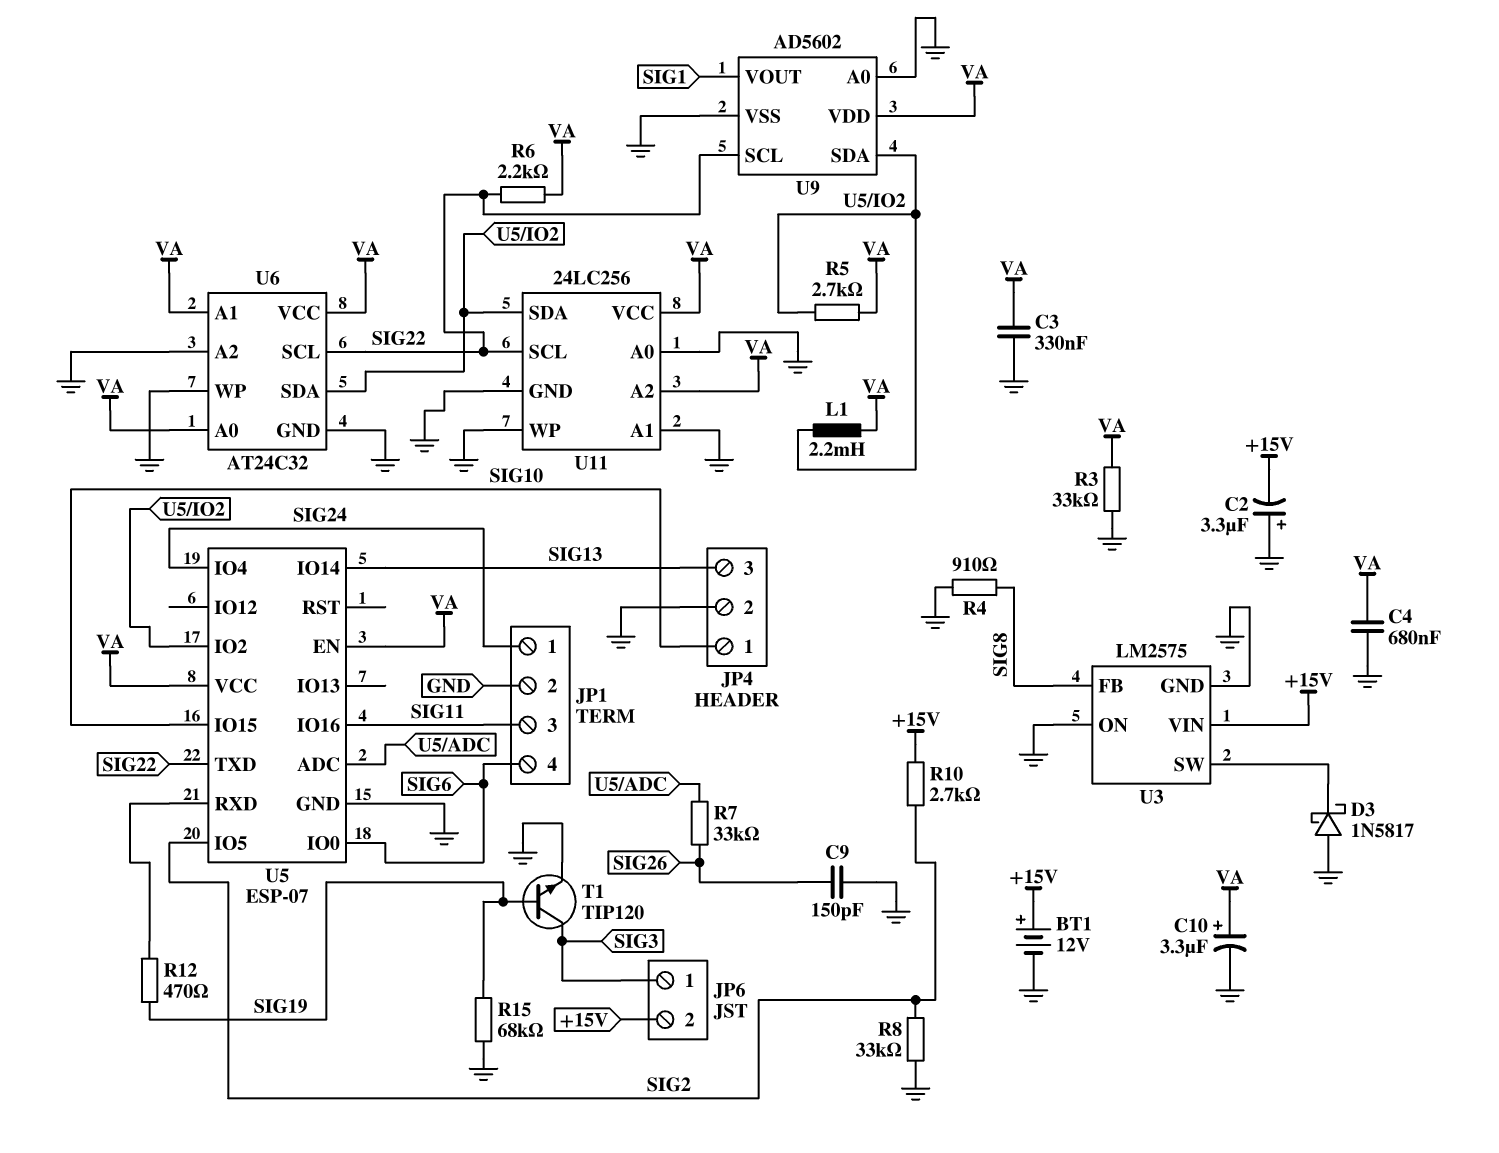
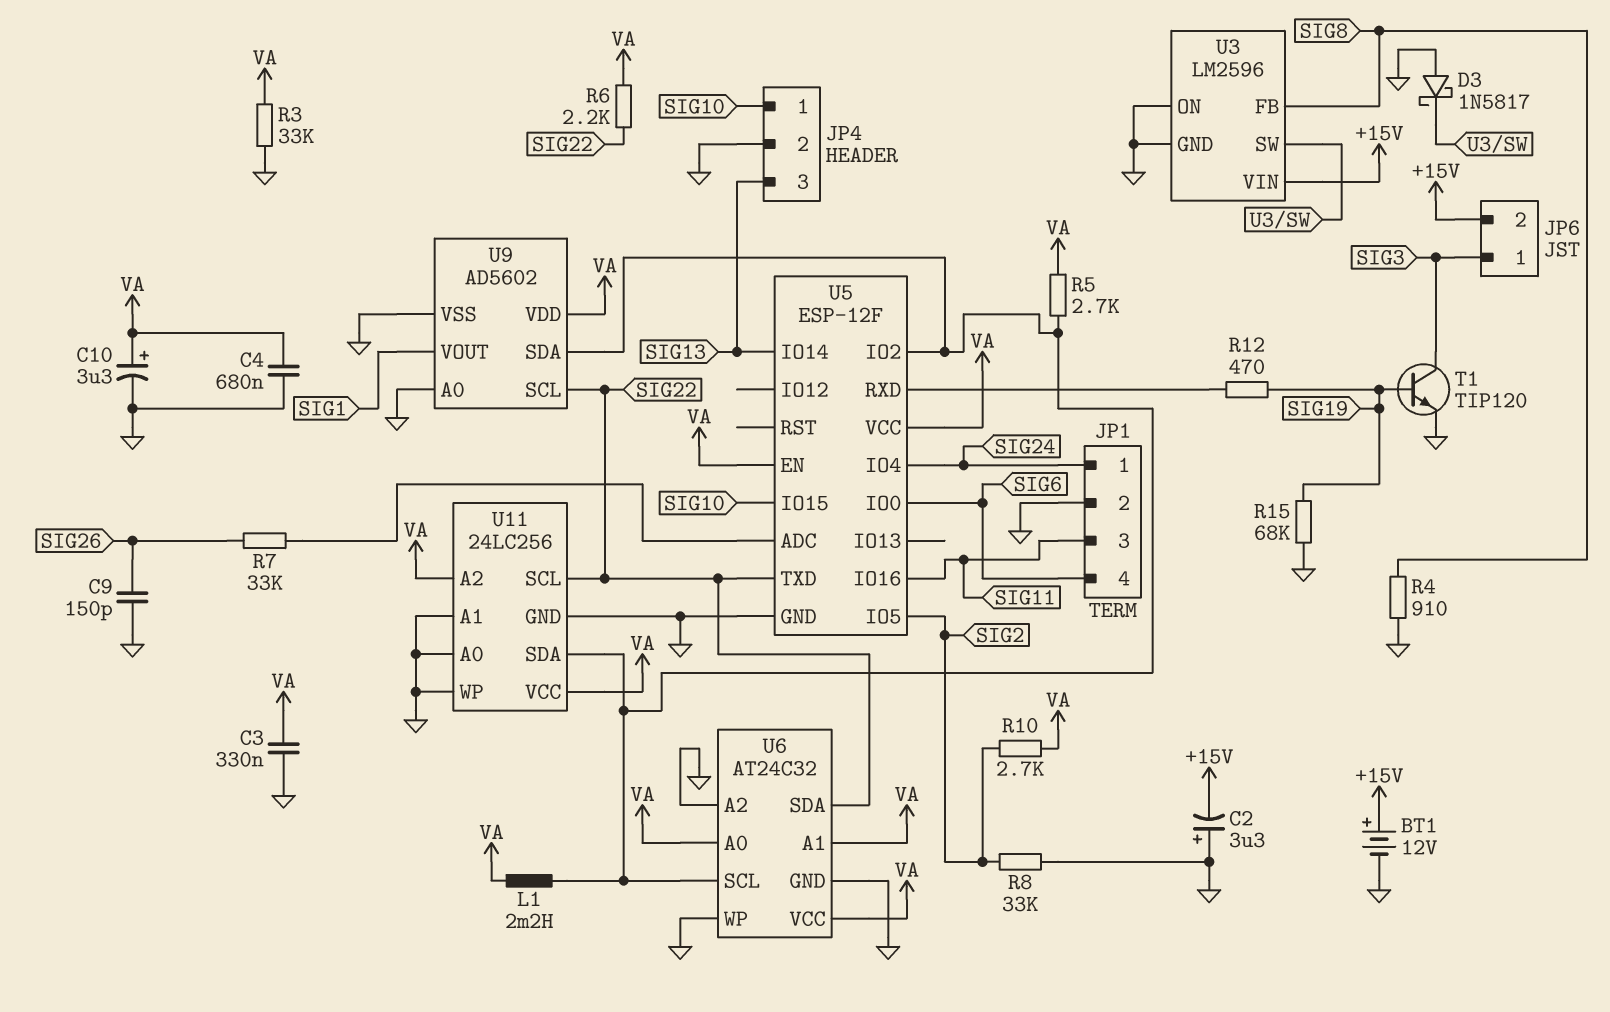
R10: 2.7k (+15V, SIG2) -> 2.7k (SIG2, VA)
U3: LM2575 -> LM2596
U5: ESP-07 -> ESP-12F
U6 pin SCL: SIG22 -> U5/IO2
U6 pin SDA: U5/IO2 -> SIG22

